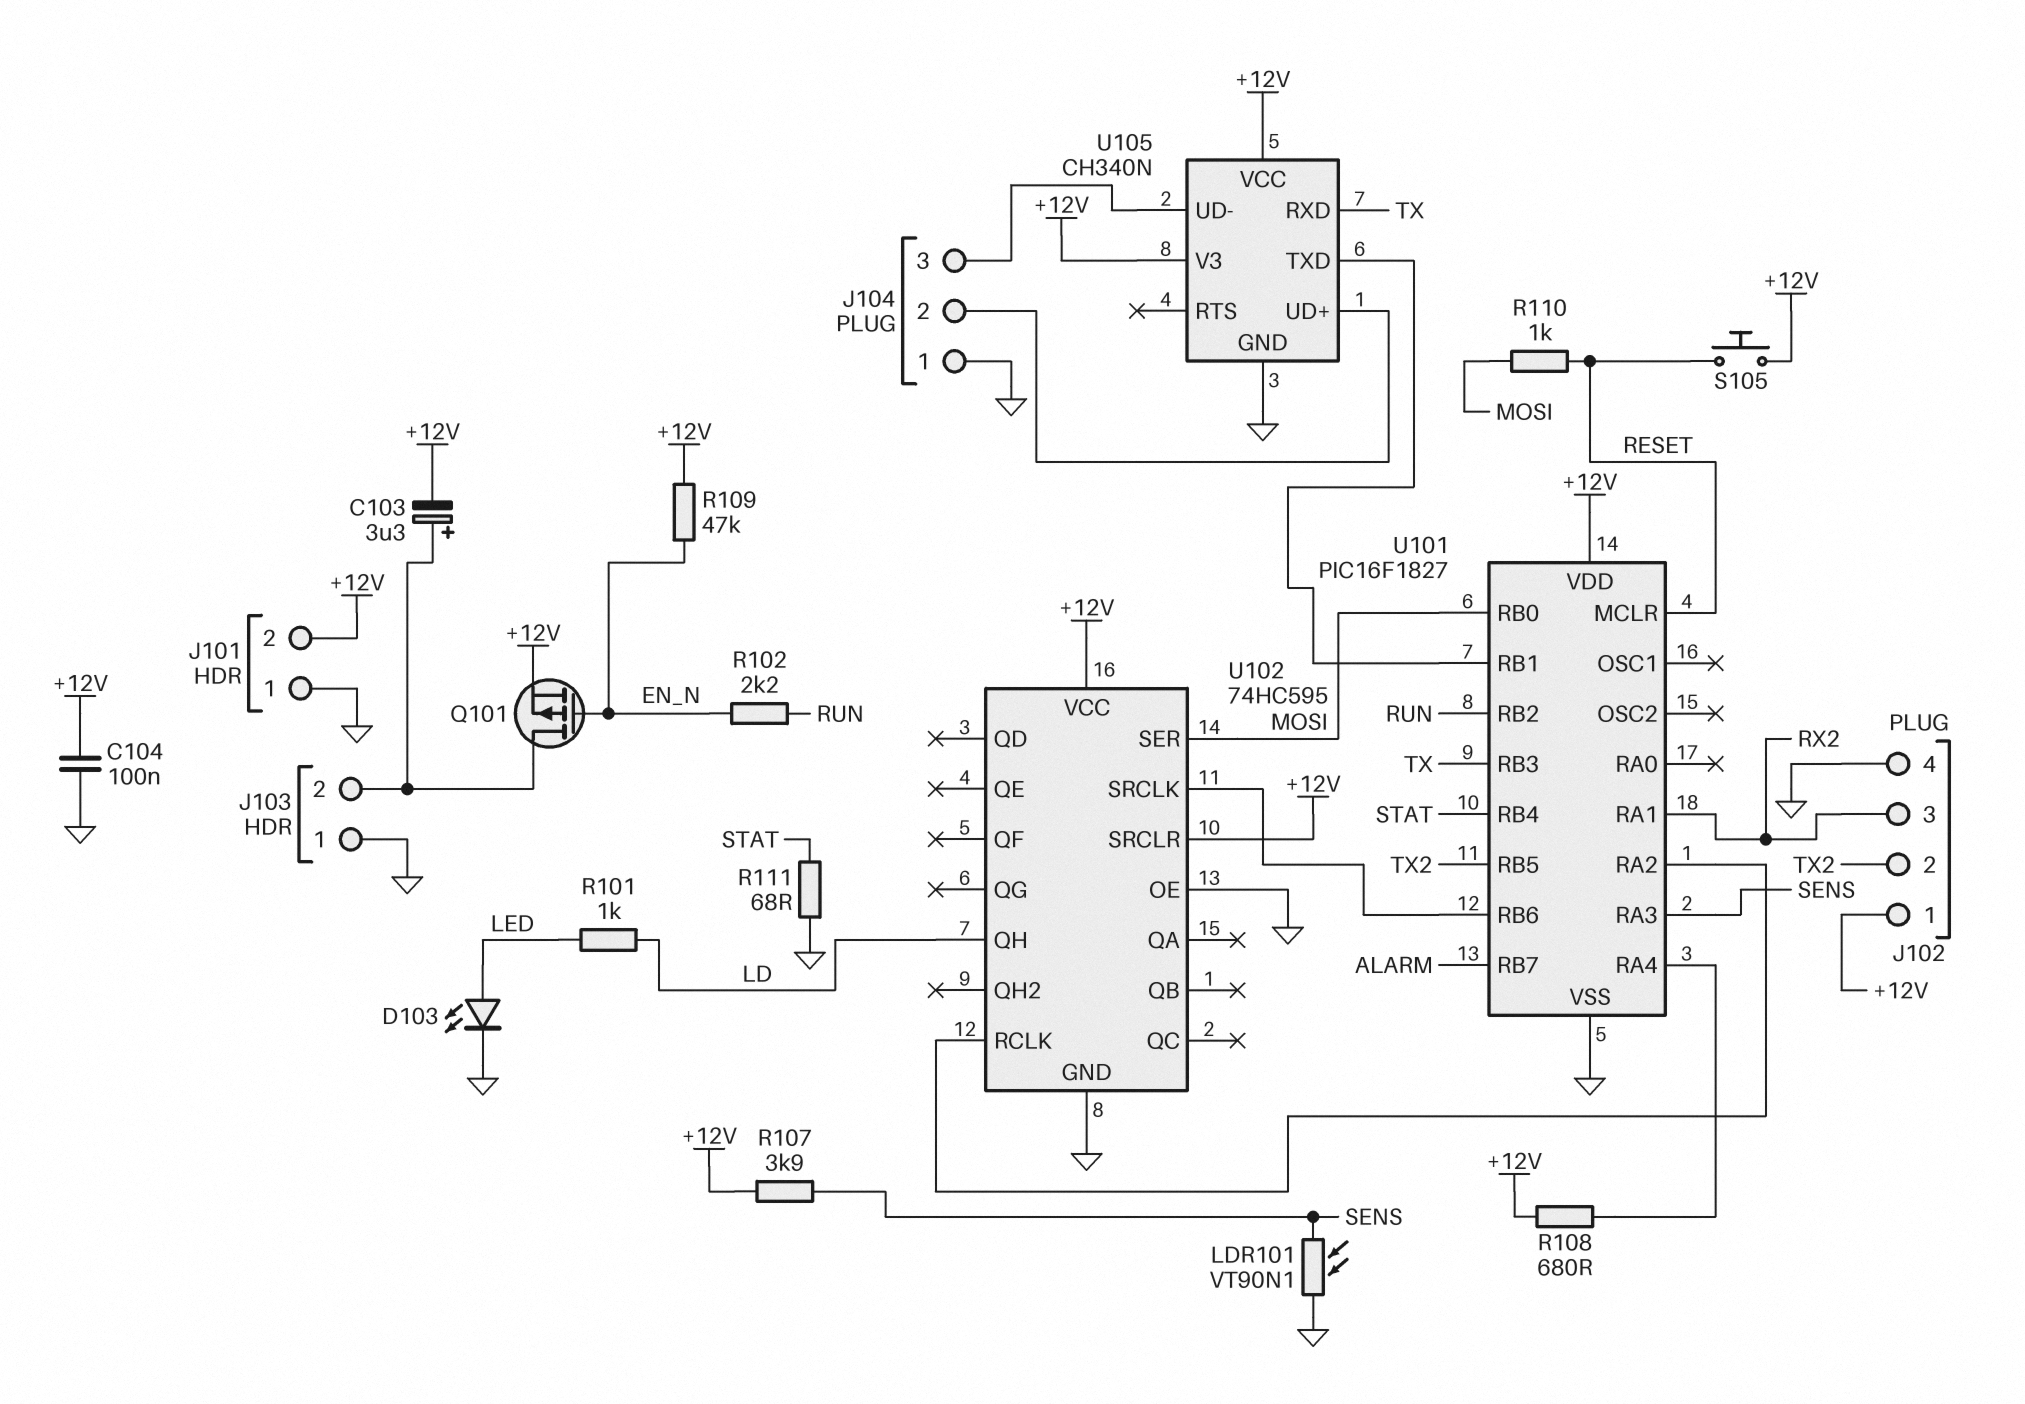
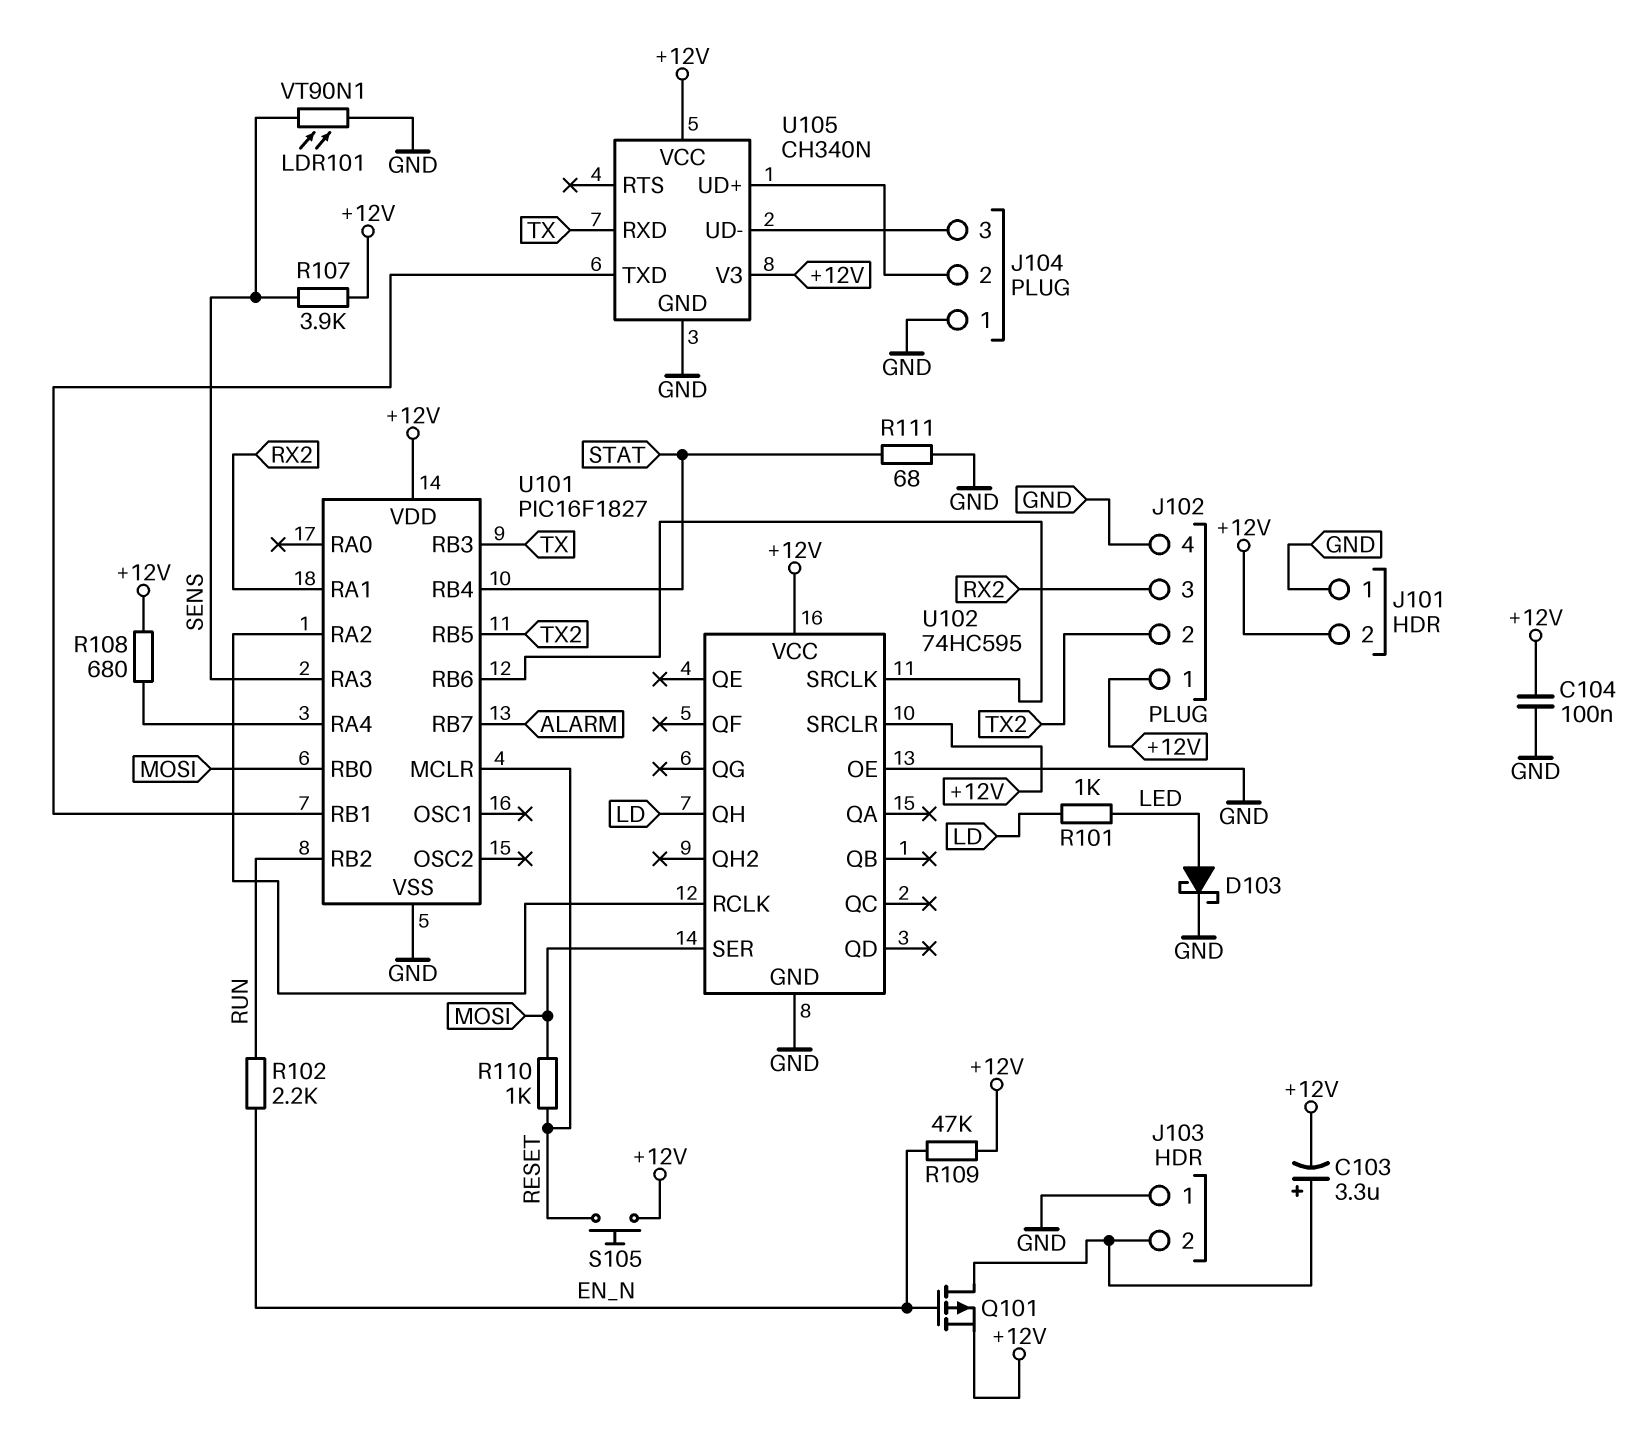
D103: LED (A LED, K GND) -> schottky (A LED, K GND)

